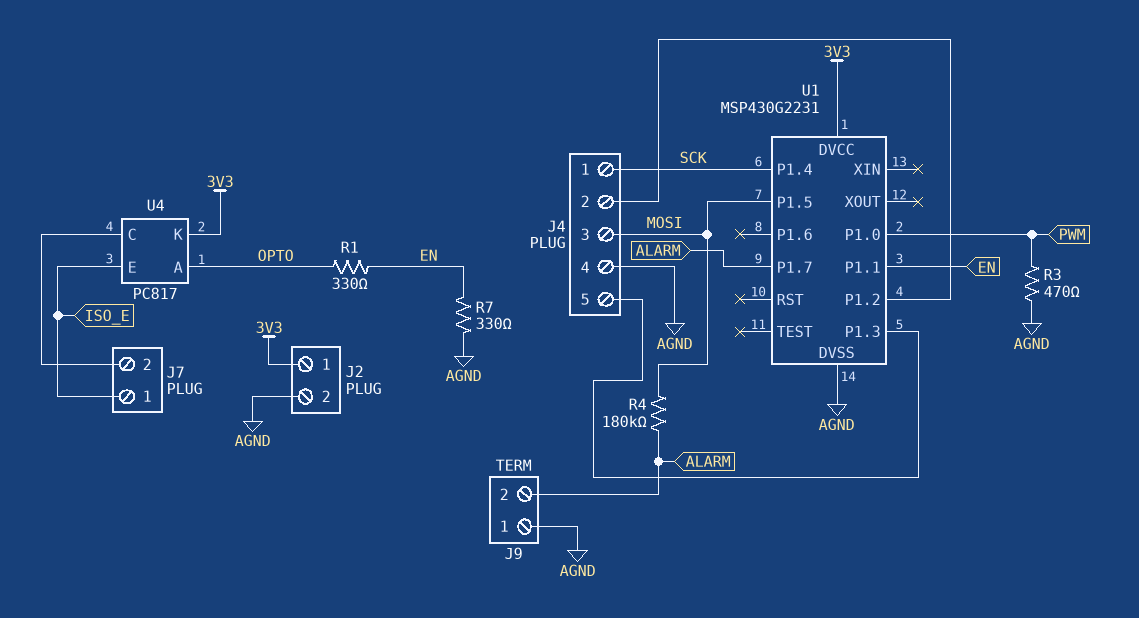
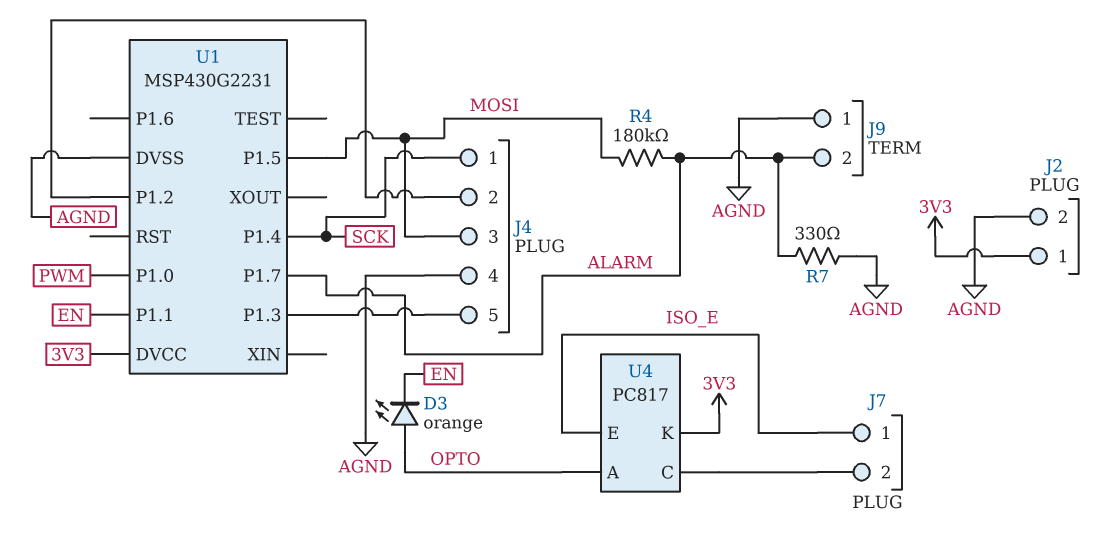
D3: none -> LED orange (A OPTO, K EN)
R1: 330 (EN, OPTO) -> none
R3: 470 (AGND, PWM) -> none
R7: 330 (AGND, EN) -> 330 (AGND, ALARM)

